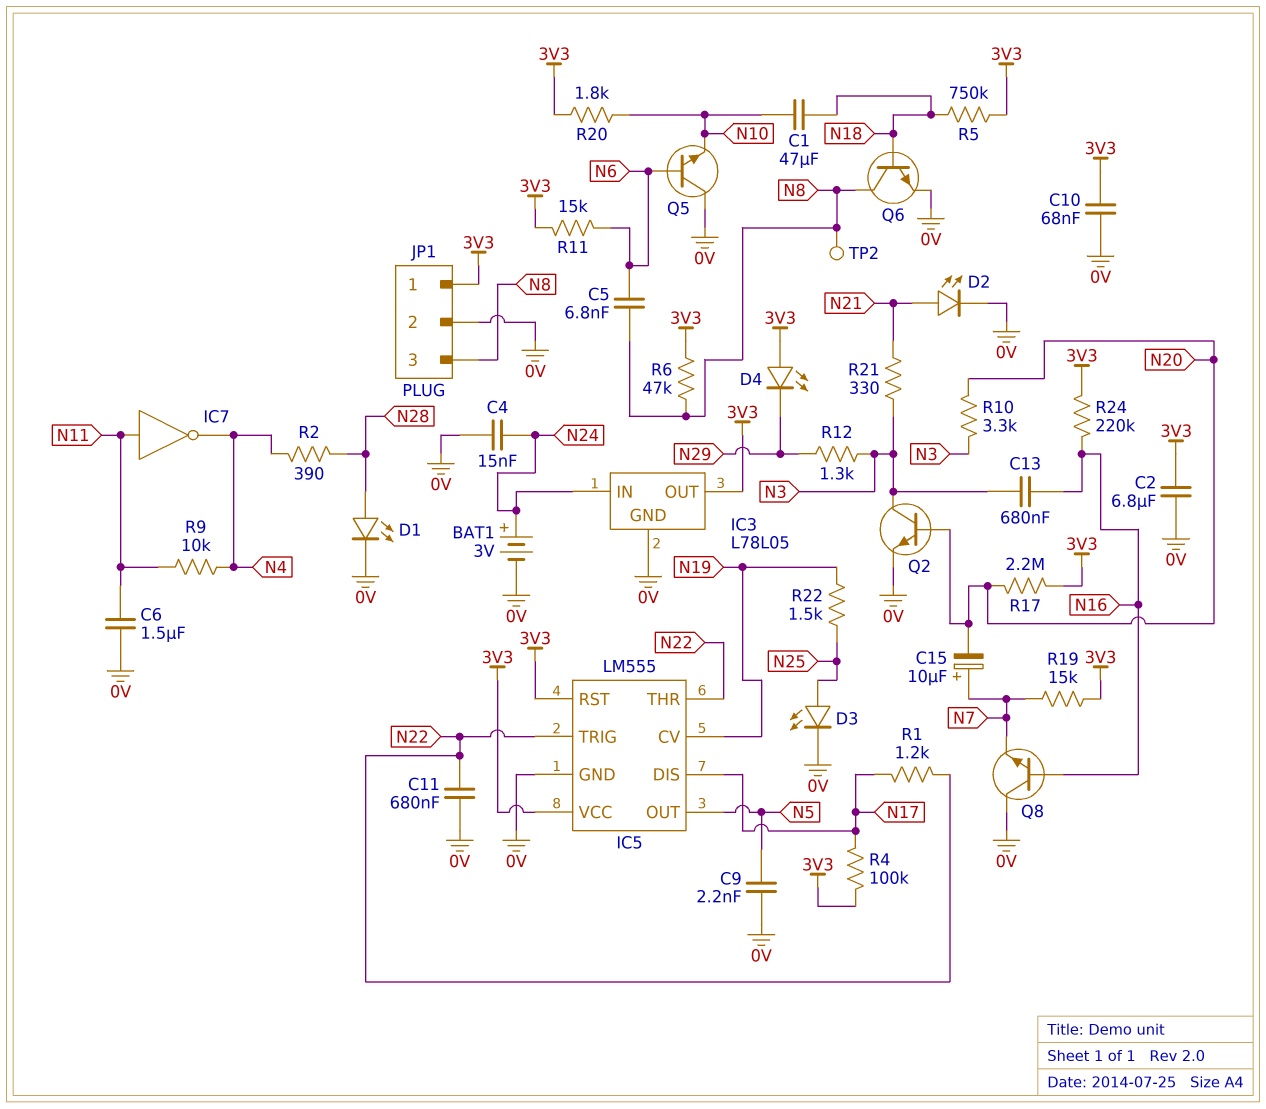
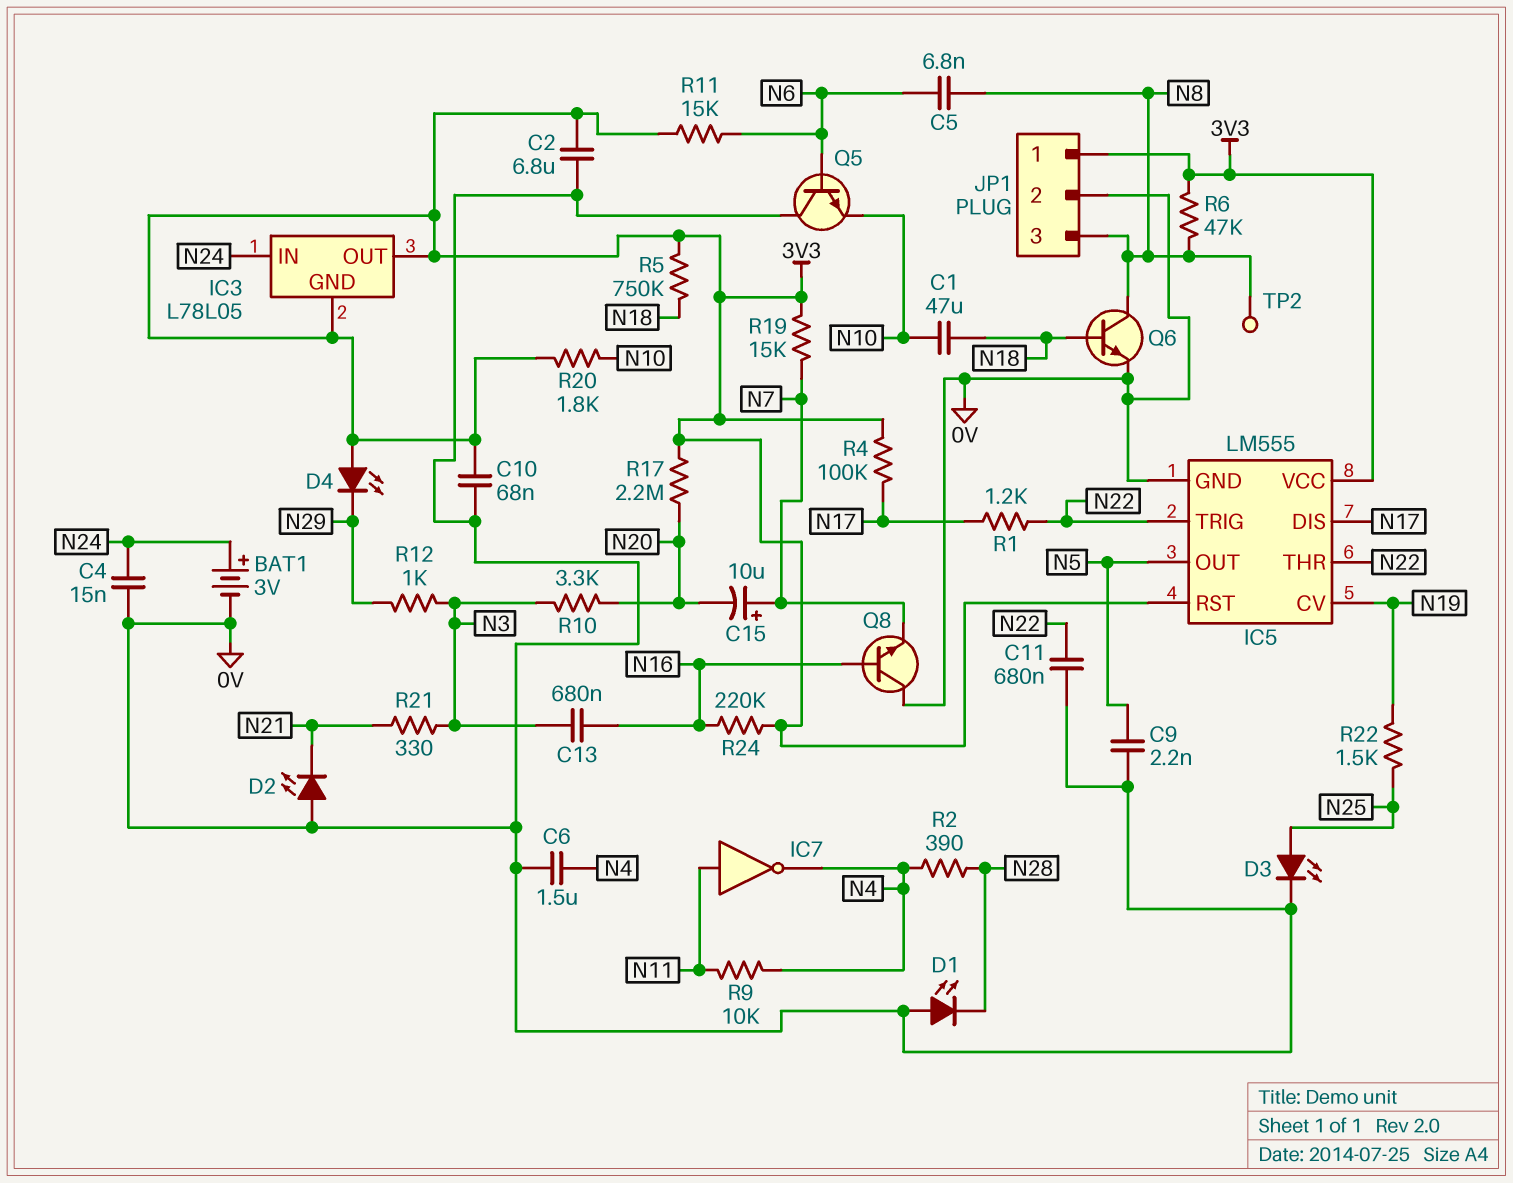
C6: 1.5uF (0V, N11) -> 1.5uF (0V, N4)
D1: LED (A N28, K 0V) -> LED (A 0V, K N28)
D2: LED (A N21, K 0V) -> LED (A 0V, K N21)
IC3 pin GND: 0V -> 3V3
Q2: NPN (B N20, C N3, E 0V) -> none
R12: 1.3k (N3, N29) -> 1k (N3, N29)

